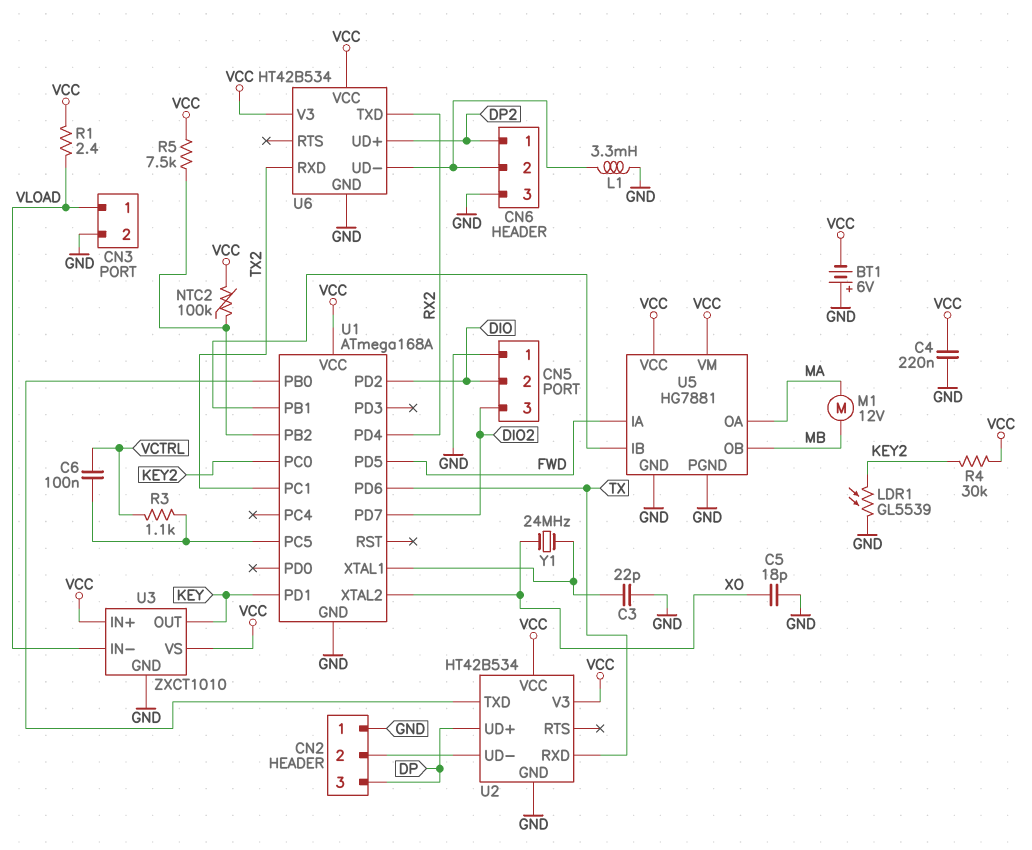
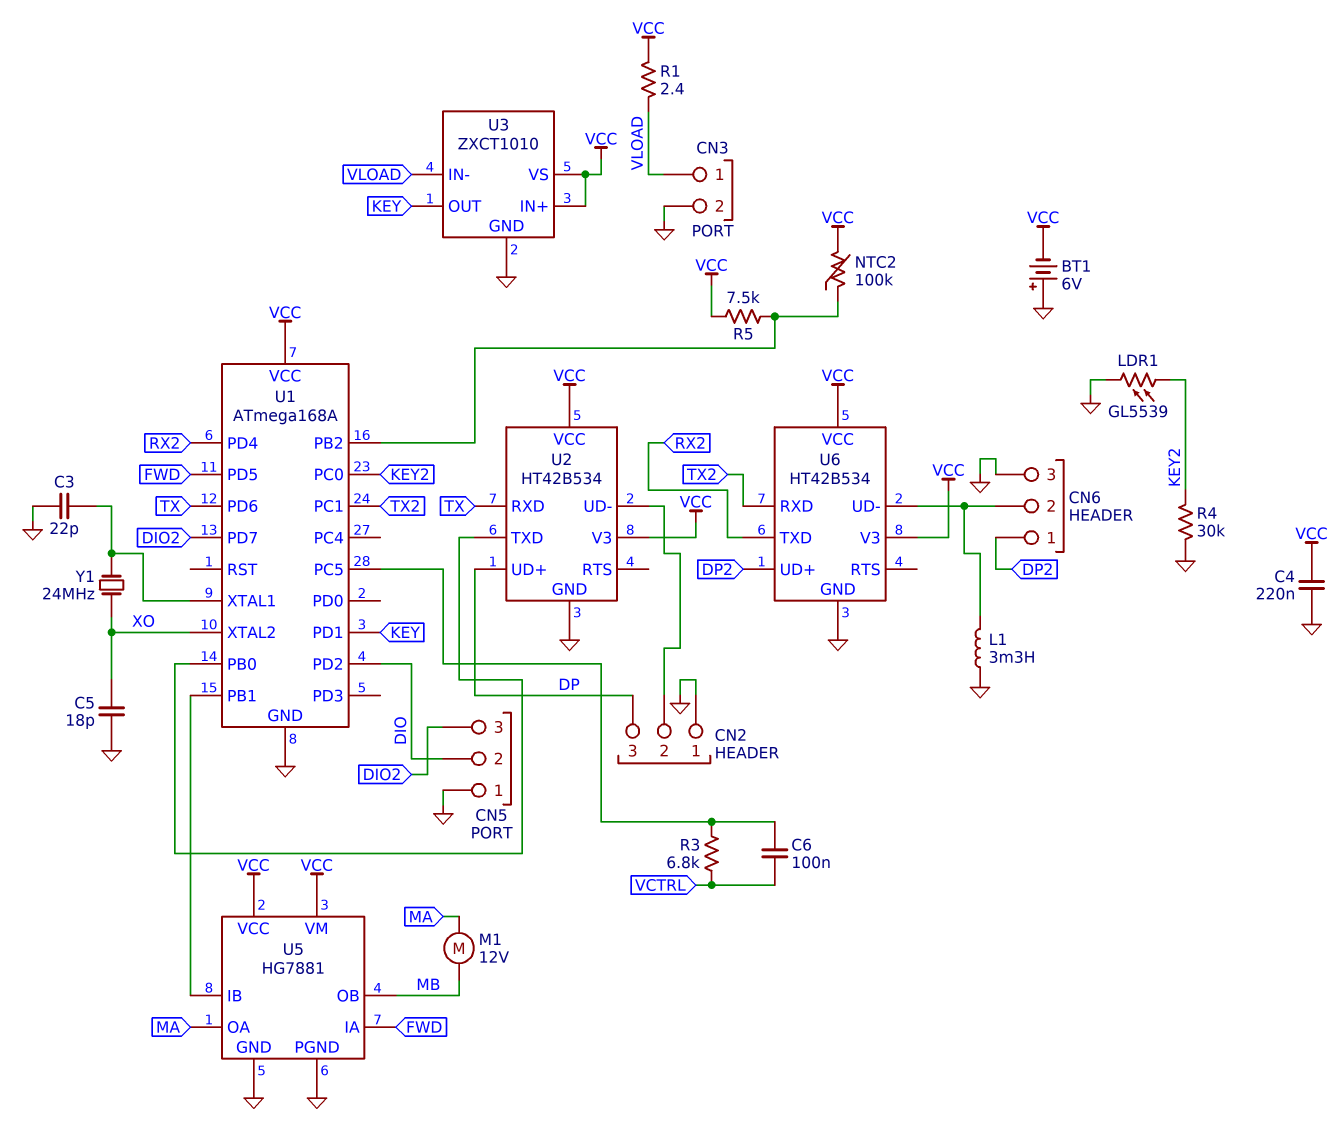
R3: 1.1k (U1/PC5, VCTRL) -> 6.8k (U1/PC5, VCTRL)
R4: 30k (KEY2, VCC) -> 30k (GND, KEY2)

